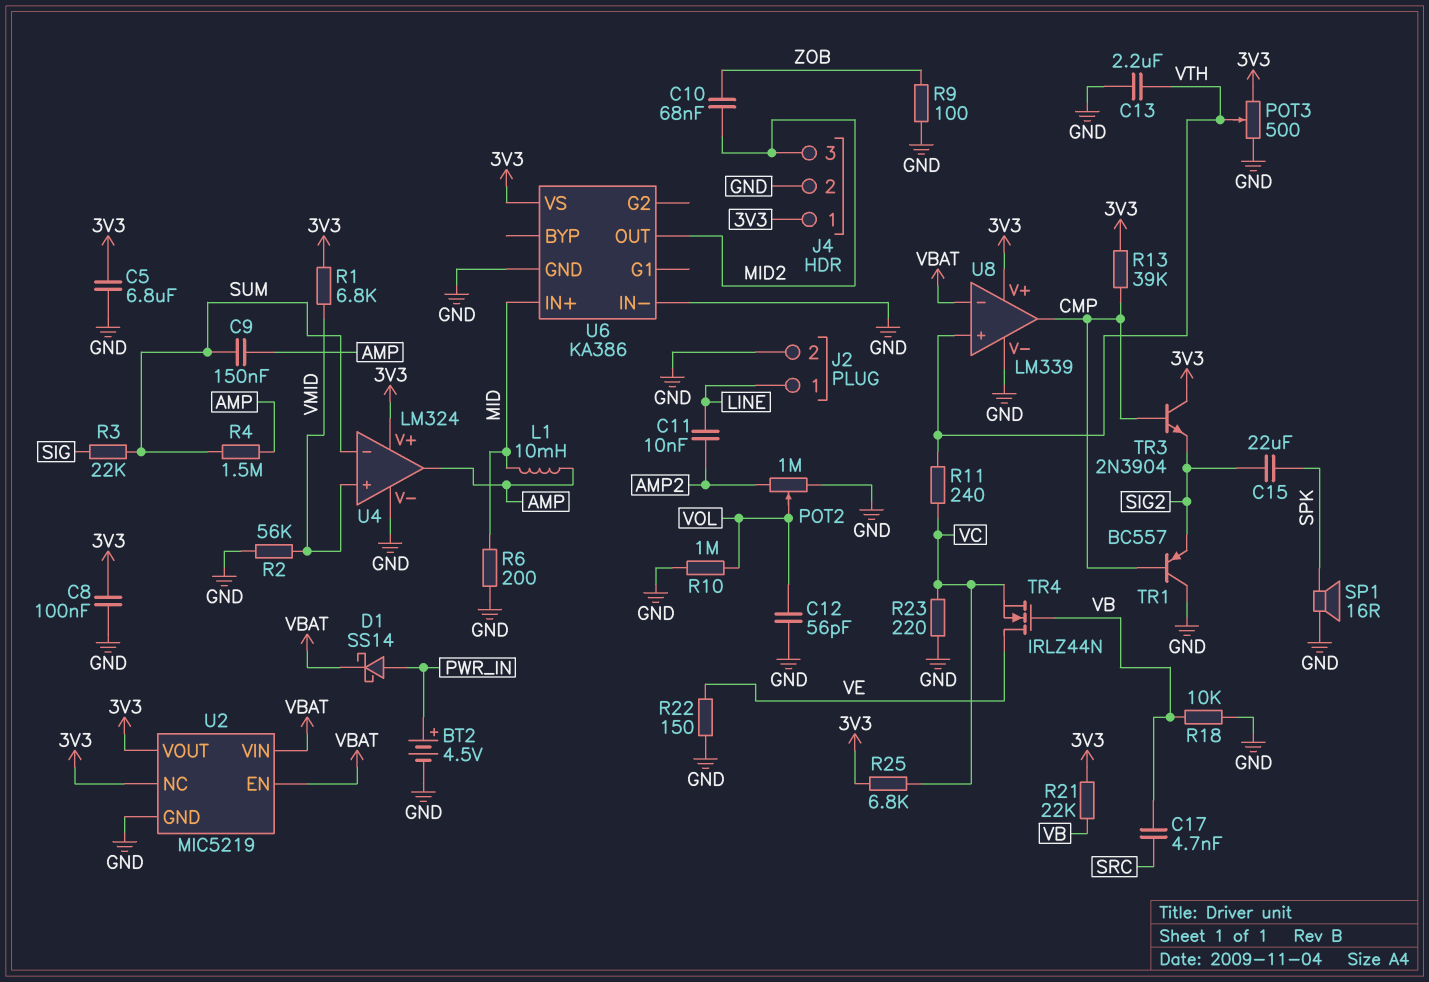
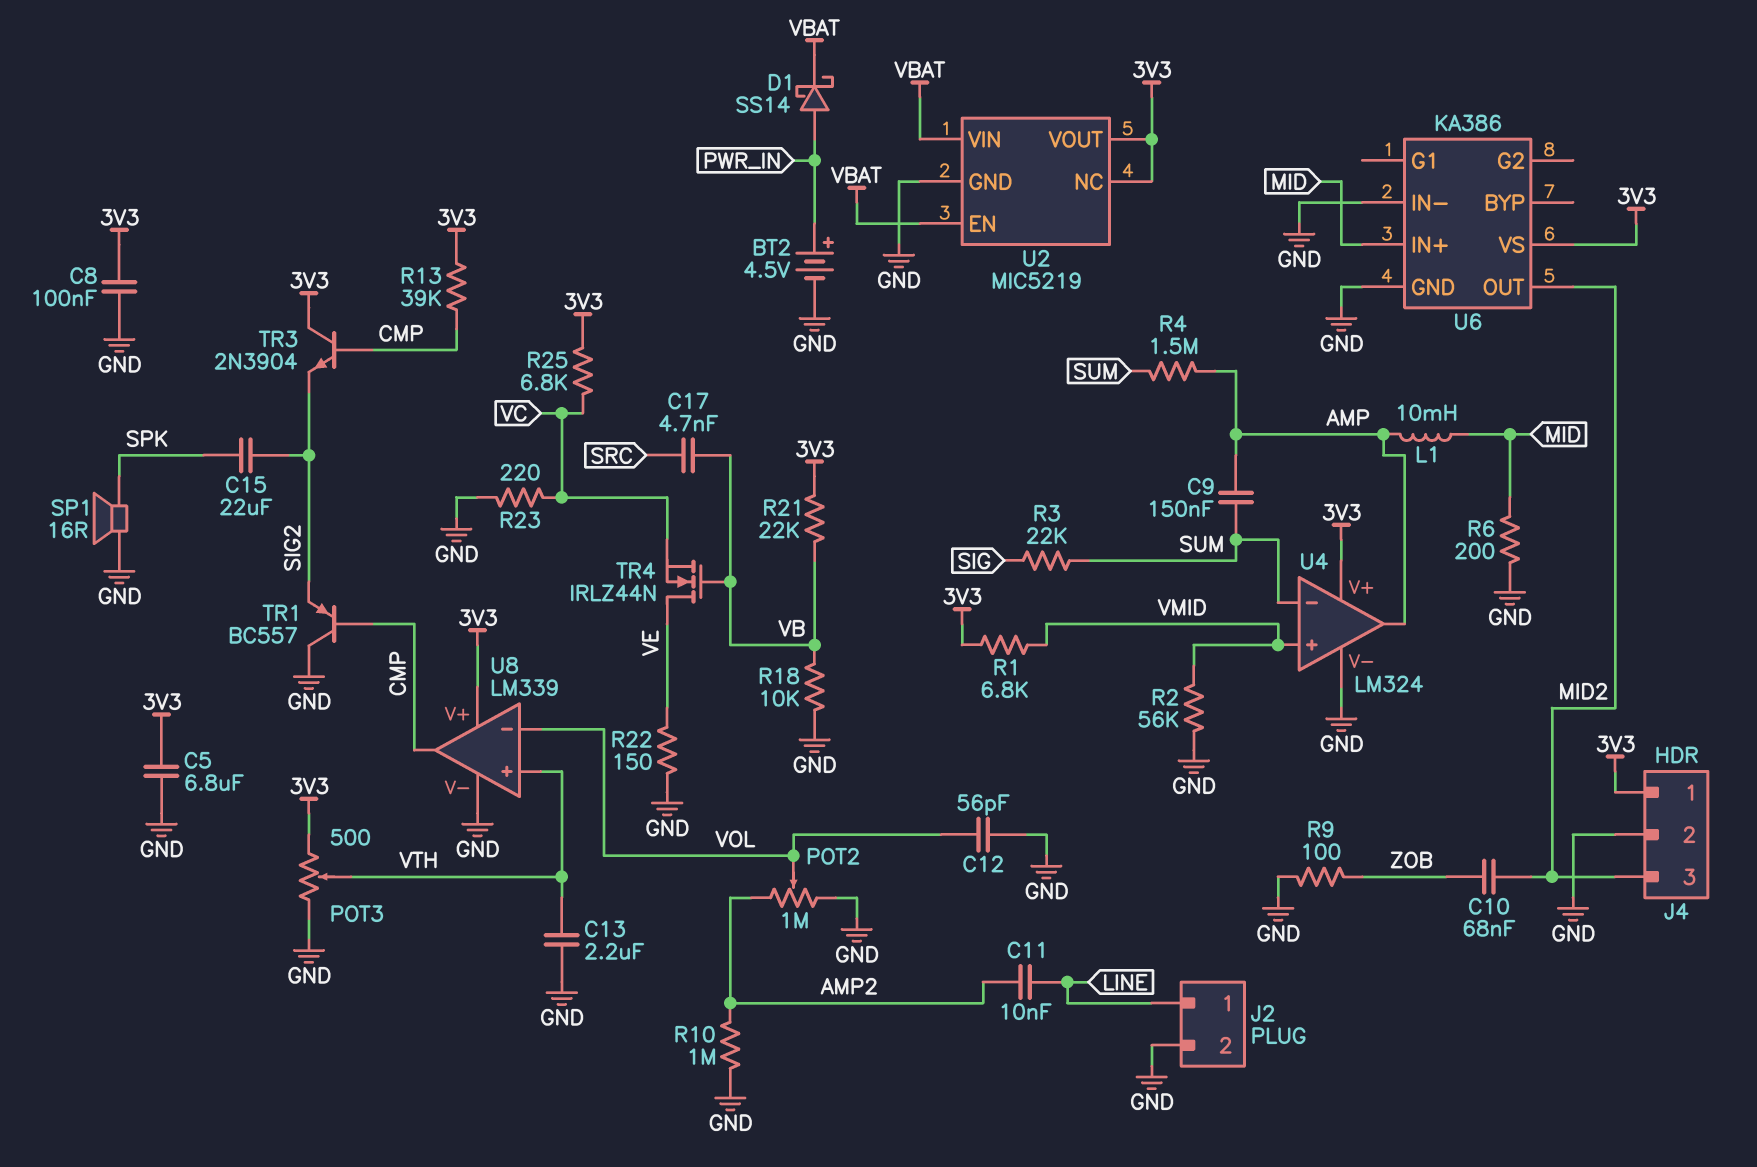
R10: 1M (GND, VOL) -> 1M (AMP2, GND)
R11: 240 (VC, VTH) -> none
U8 pin in-: VBAT -> VOL

